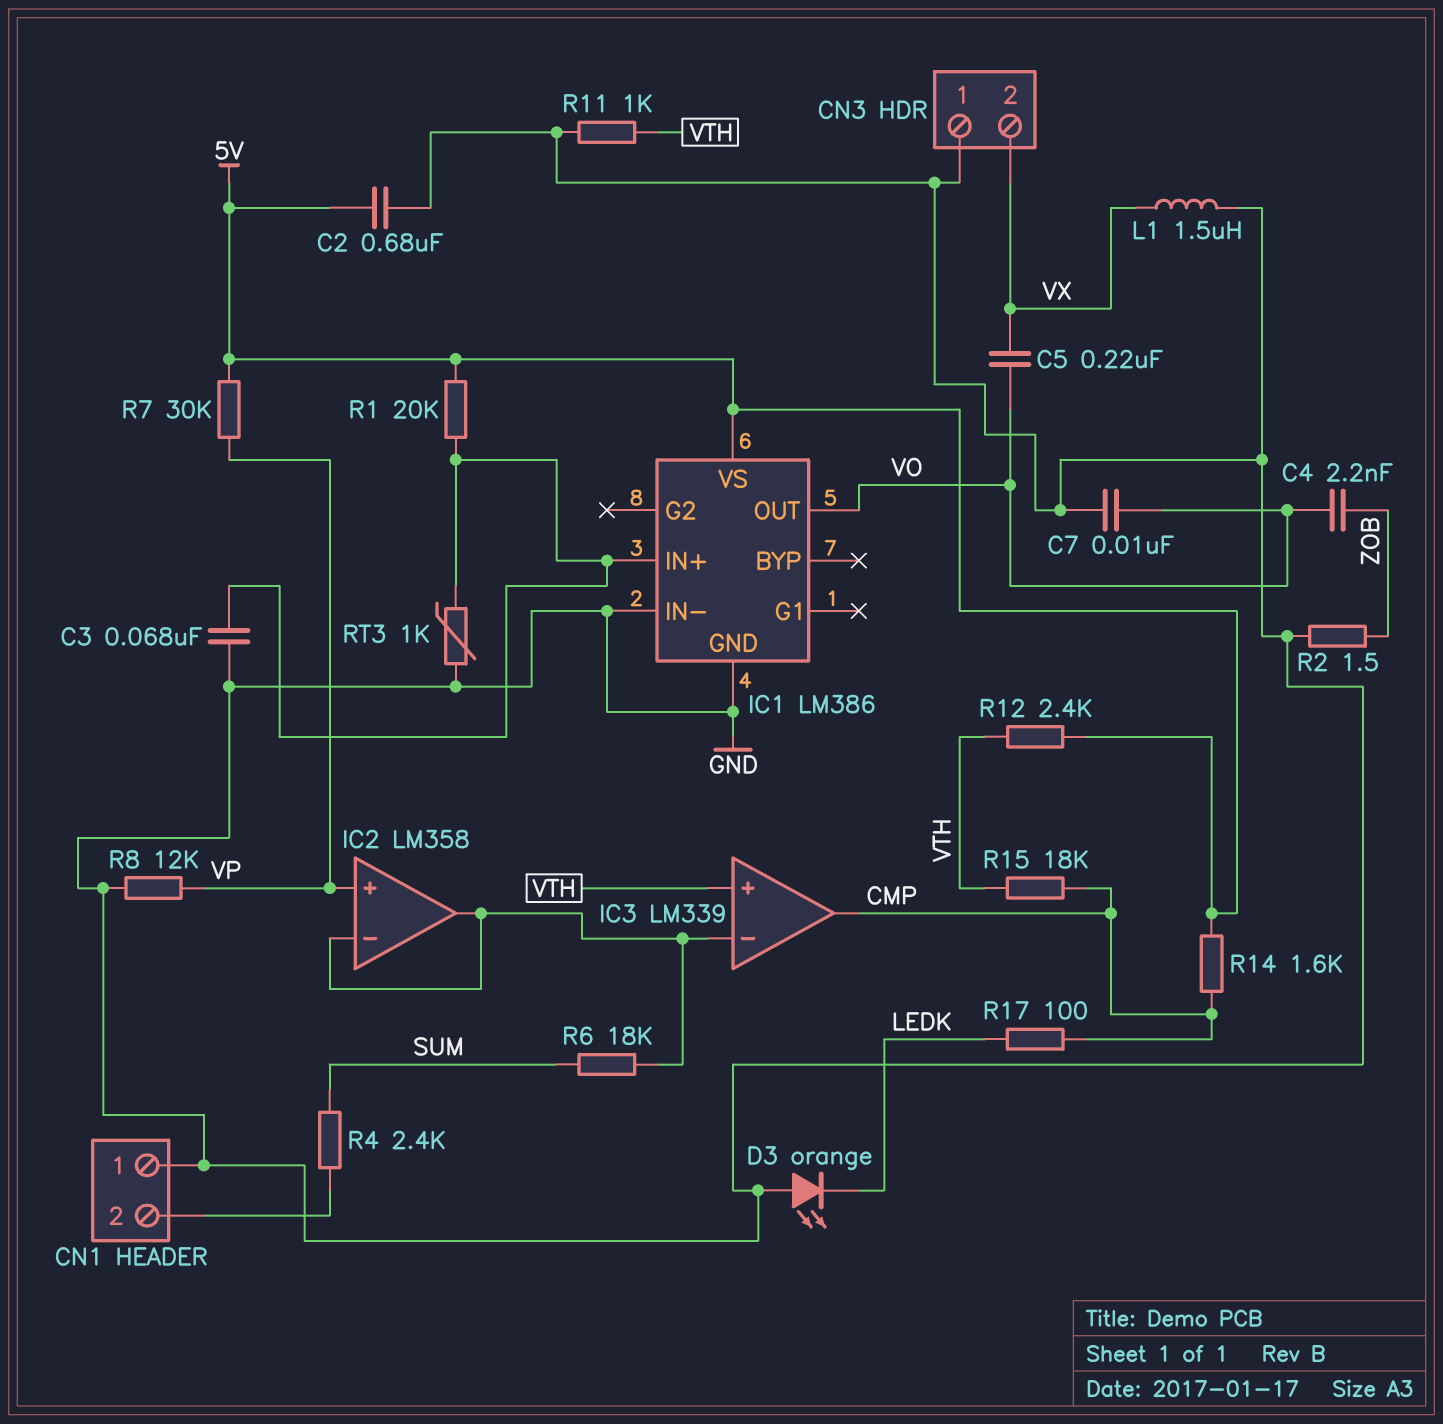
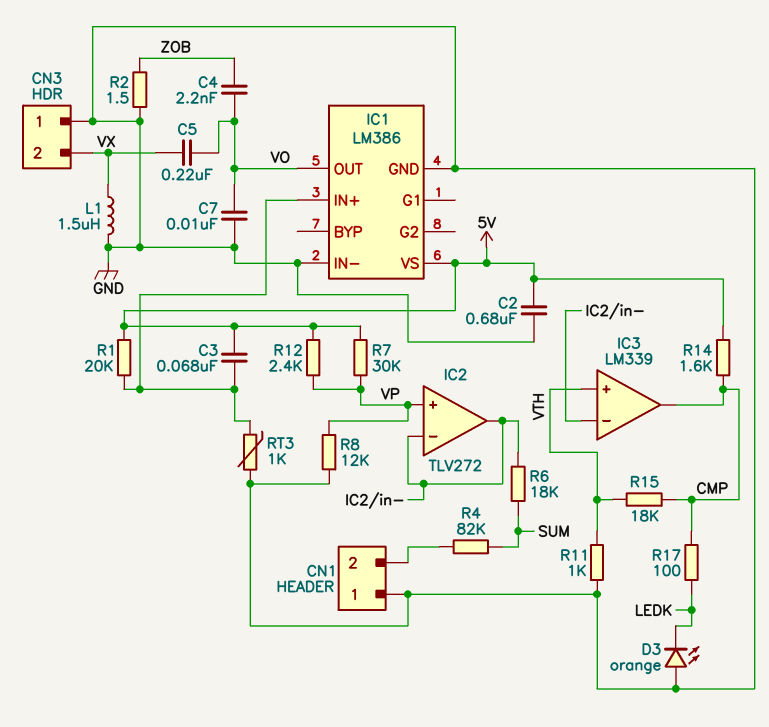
C3: 68nF (GND, IC1/IN+) -> 68nF (5V, IC1/IN+)
IC2: LM358 -> TLV272
R4: 2.4k (CN1/2, SUM) -> 82k (CN1/2, SUM)
R12: 2.4k (5V, VTH) -> 2.4k (5V, VP)

